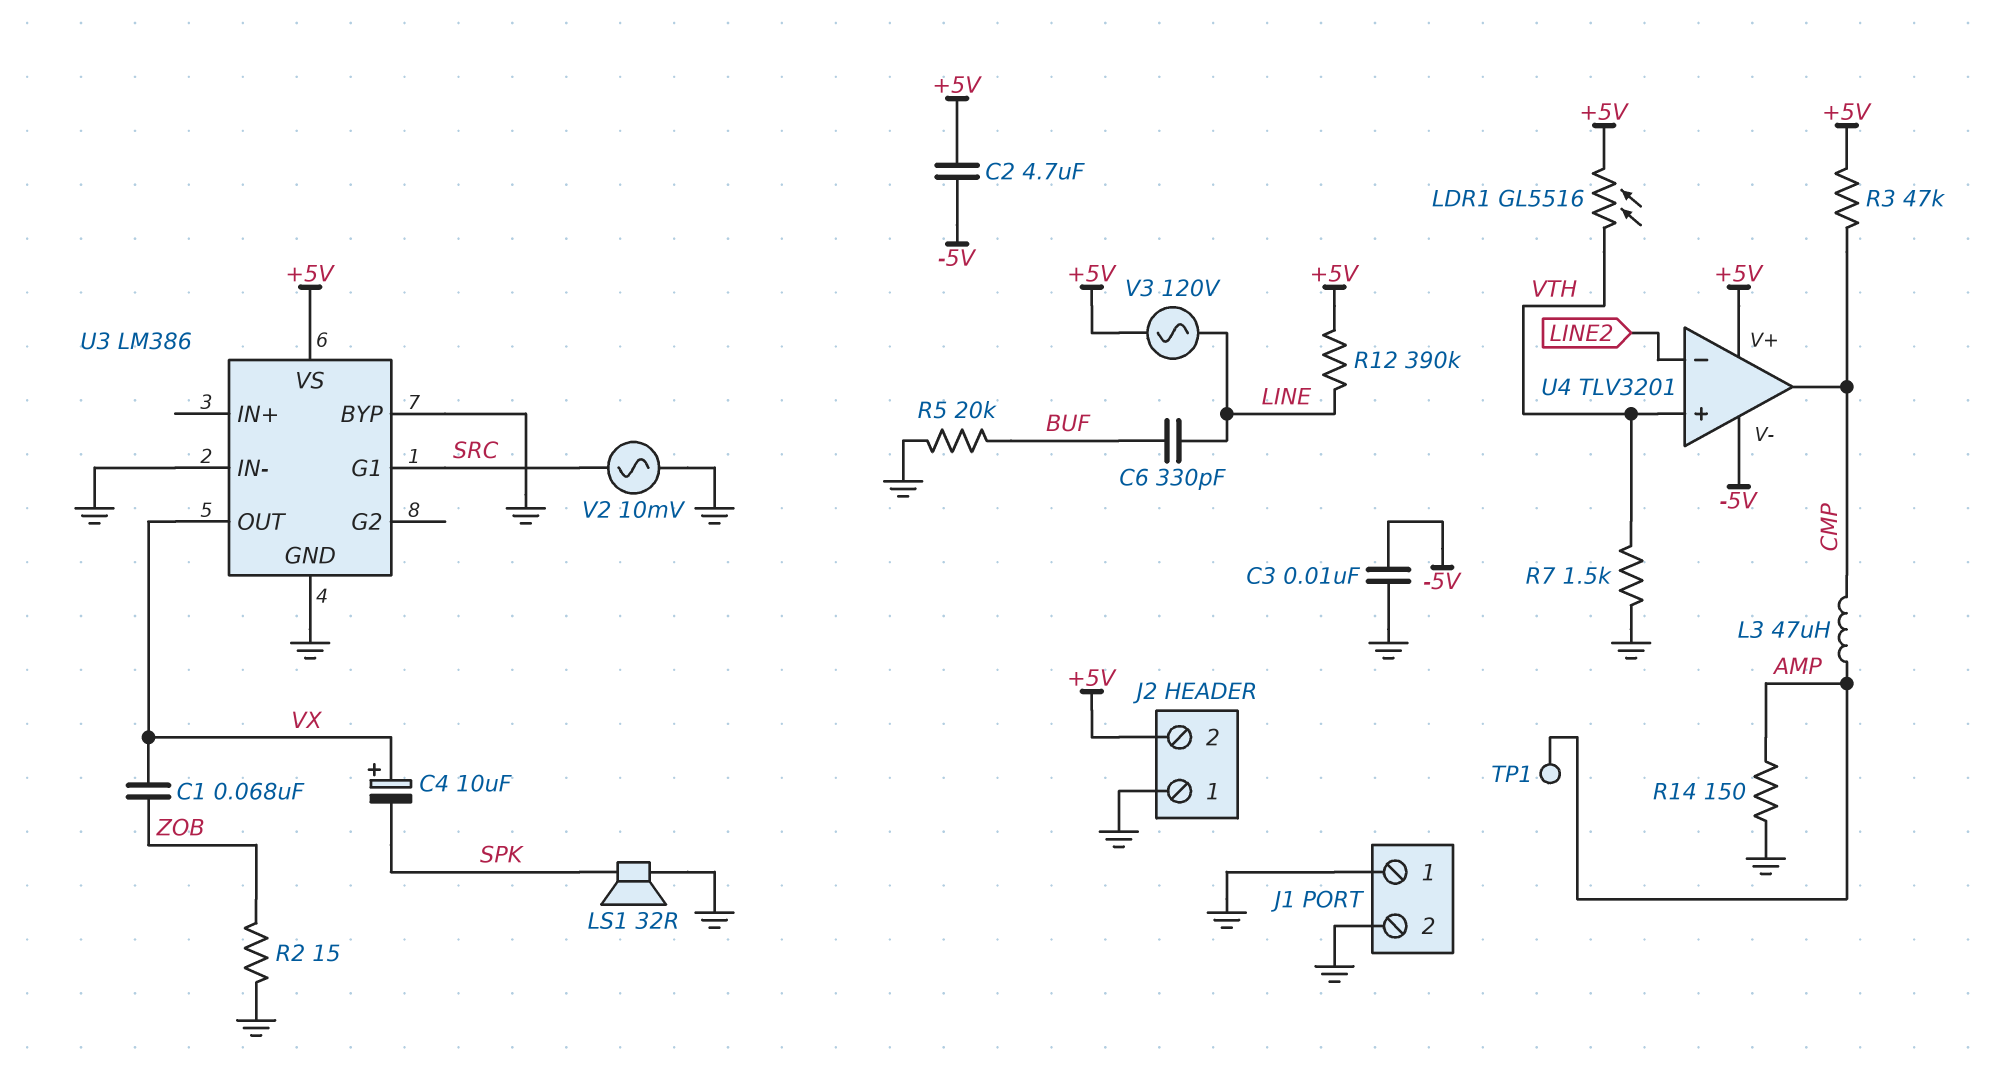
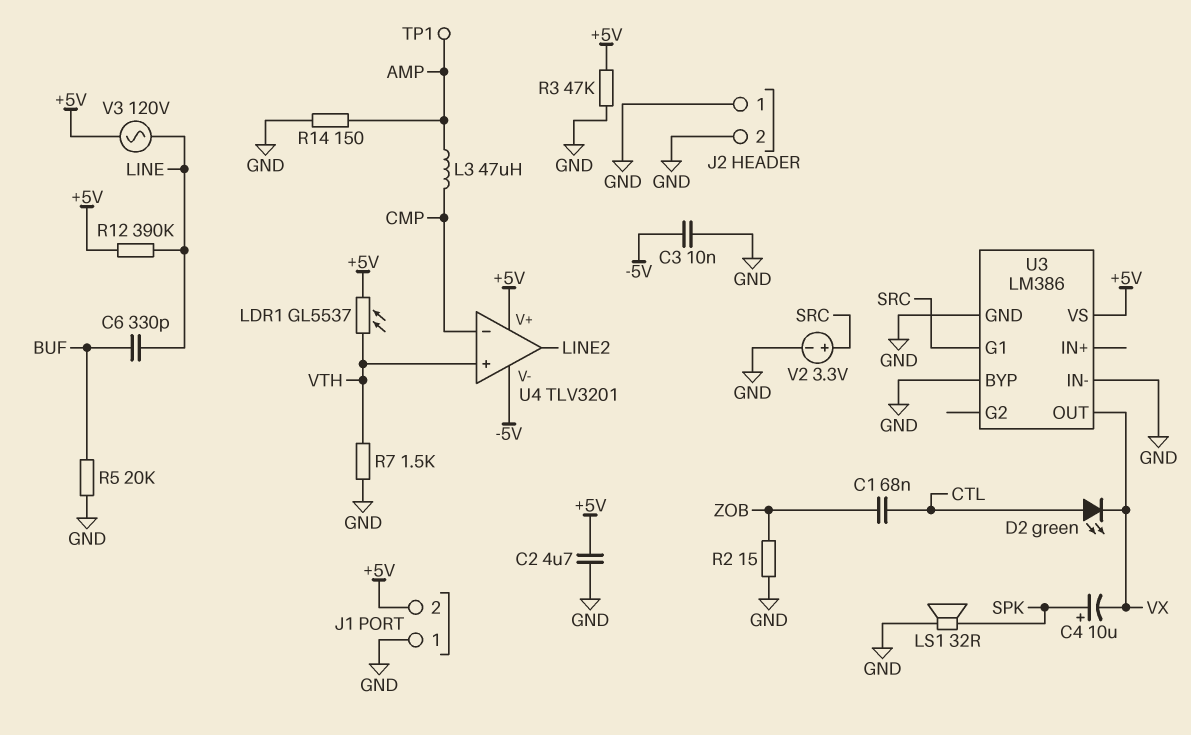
C1: 68nF (VX, ZOB) -> 68nF (CTL, ZOB)
C2: 4.7uF (+5V, -5V) -> 4.7uF (+5V, GND)
C4: 10uF (plus VX, minus SPK) -> 10uF (plus SPK, minus VX)
D2: none -> LED green (A CTL, K VX)
J1 pin 2: GND -> +5V
J2 pin 2: +5V -> GND
LDR1: GL5516 (+5V, VTH) -> GL5537 (+5V, VTH)
R3: 47k (+5V, CMP) -> 47k (+5V, GND)
U4 pin in-: LINE2 -> CMP
U4 pin out: CMP -> LINE2
V2: AC 10mV (GND, SRC) -> 3.3V (plus SRC, minus GND)

